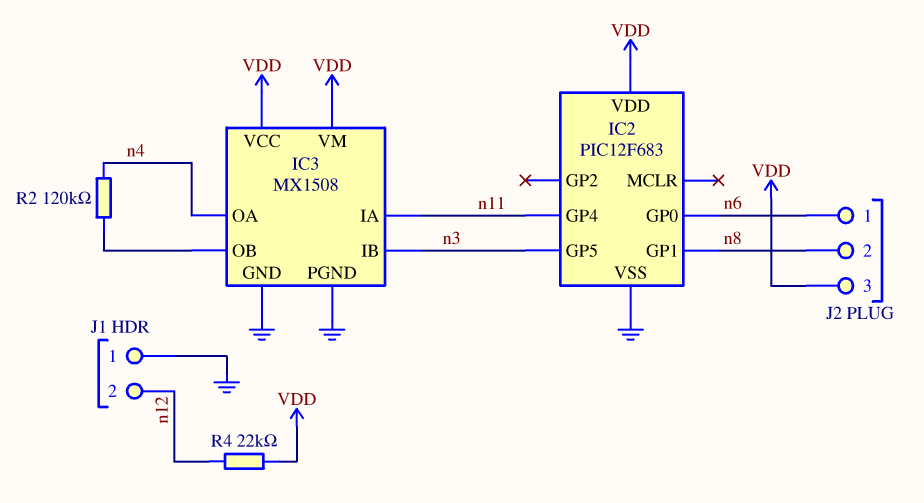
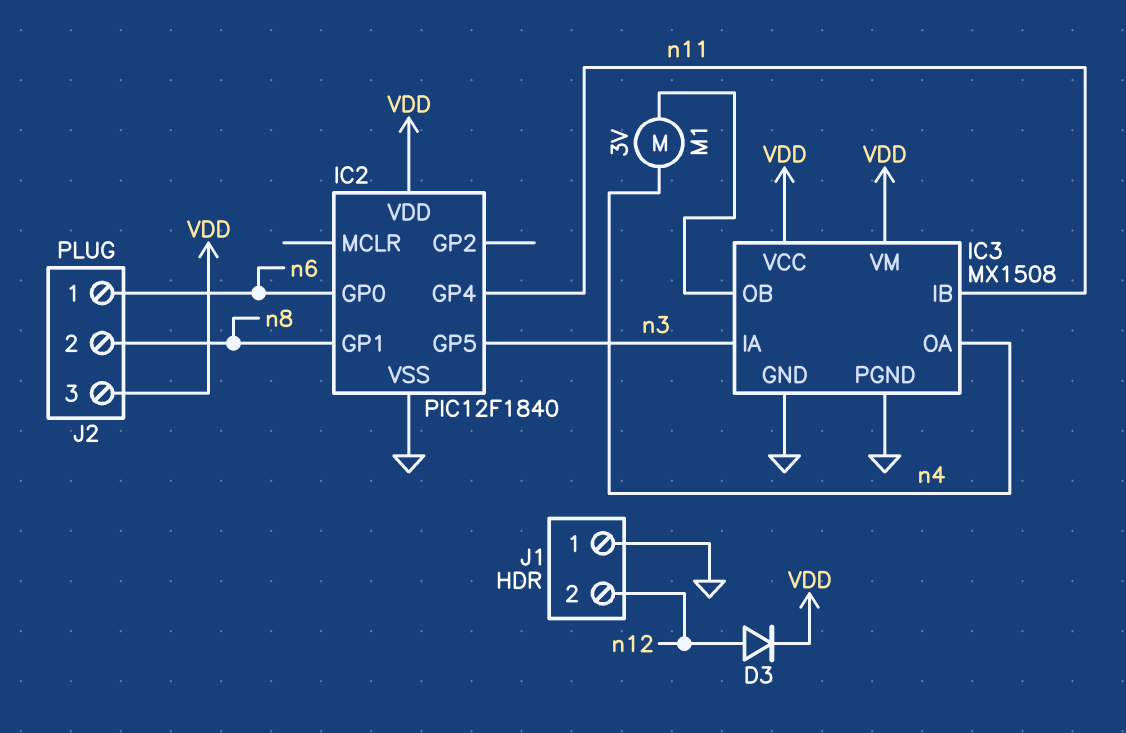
D3: none -> diode (A n12, K VDD)
IC2: PIC12F683 -> PIC12F1840
IC3 pin IA: n11 -> n3
IC3 pin IB: n3 -> n11
M1: none -> motor 3V (IC3/OB, n4)
R2: 120k (IC3/OB, n4) -> none
R4: 22k (VDD, n12) -> none

